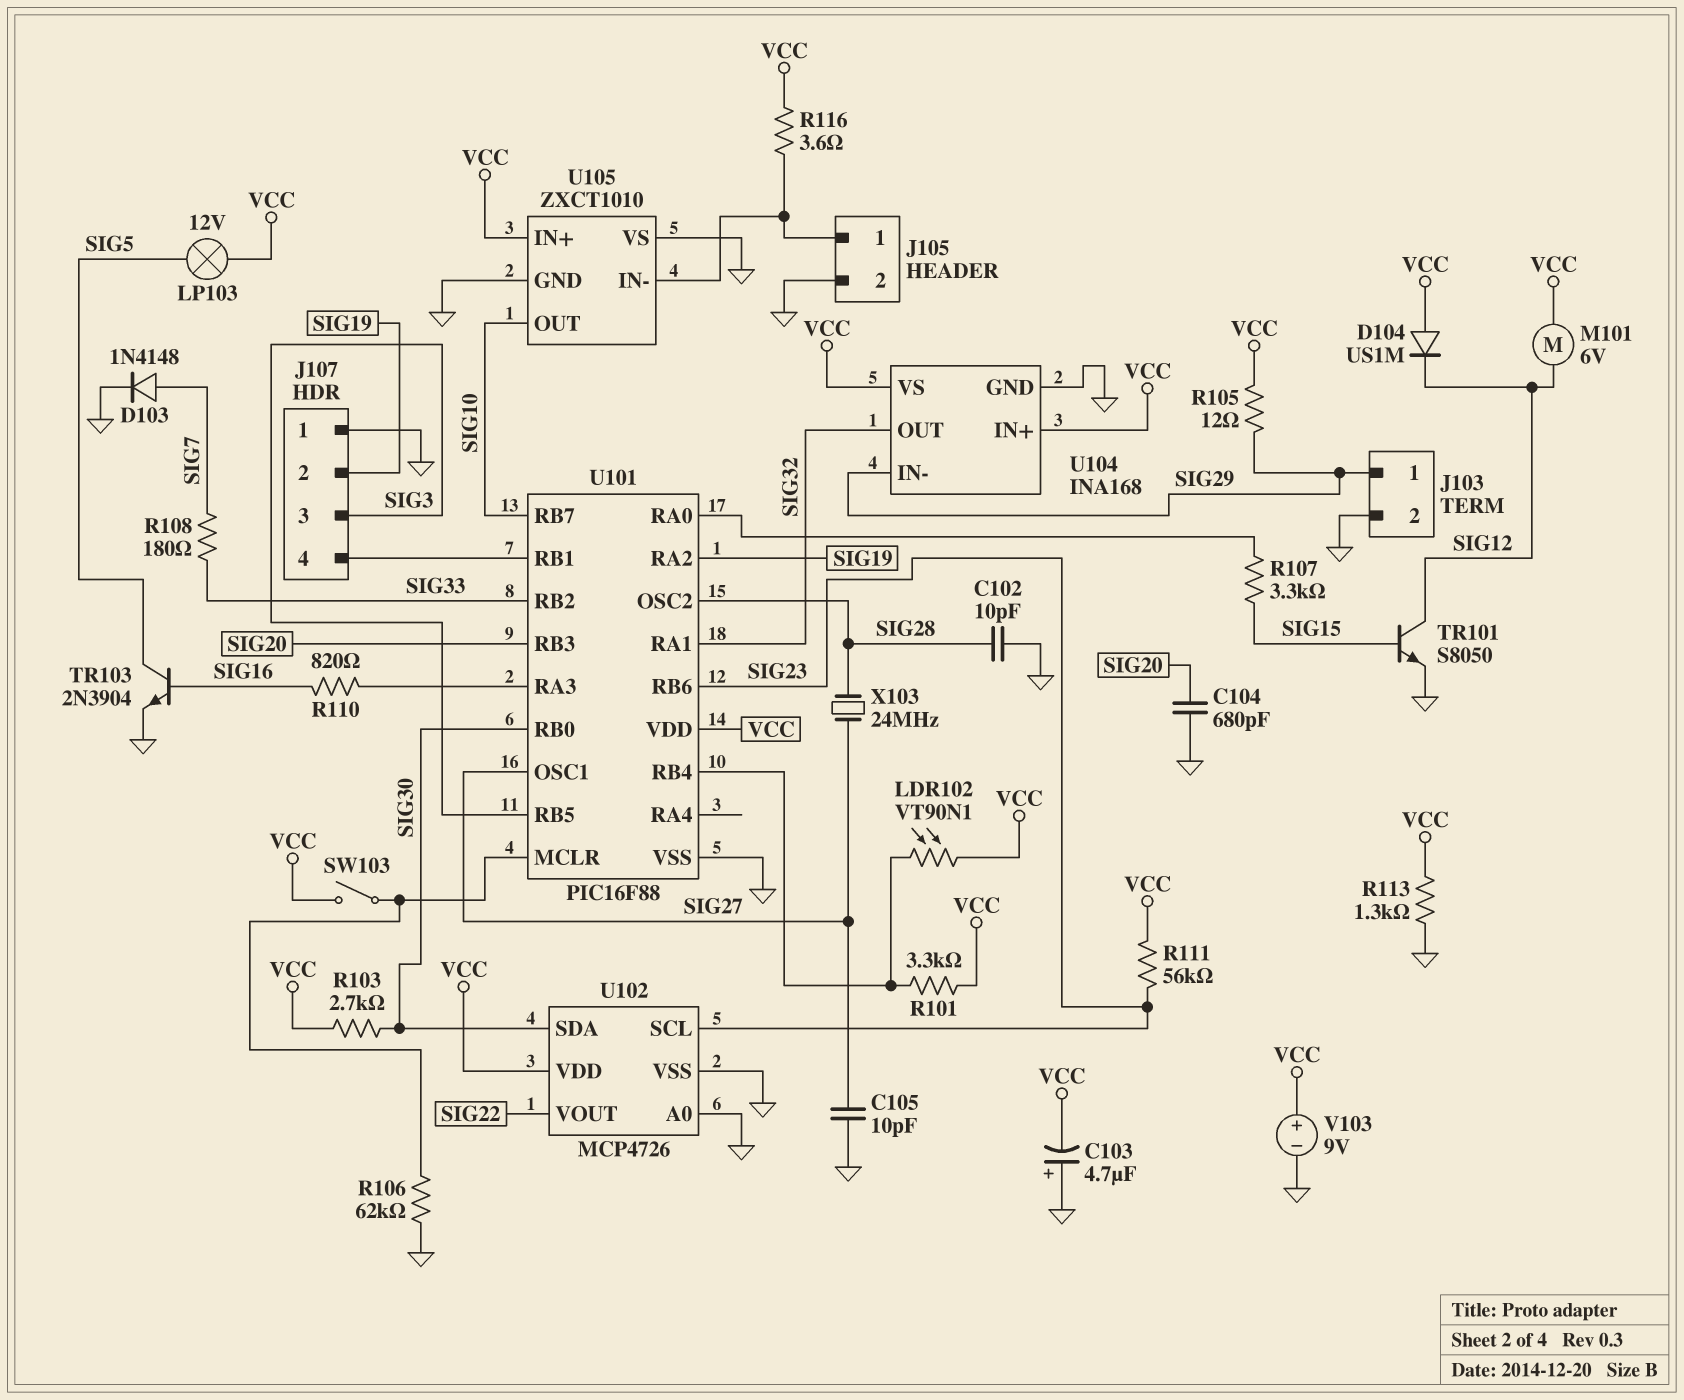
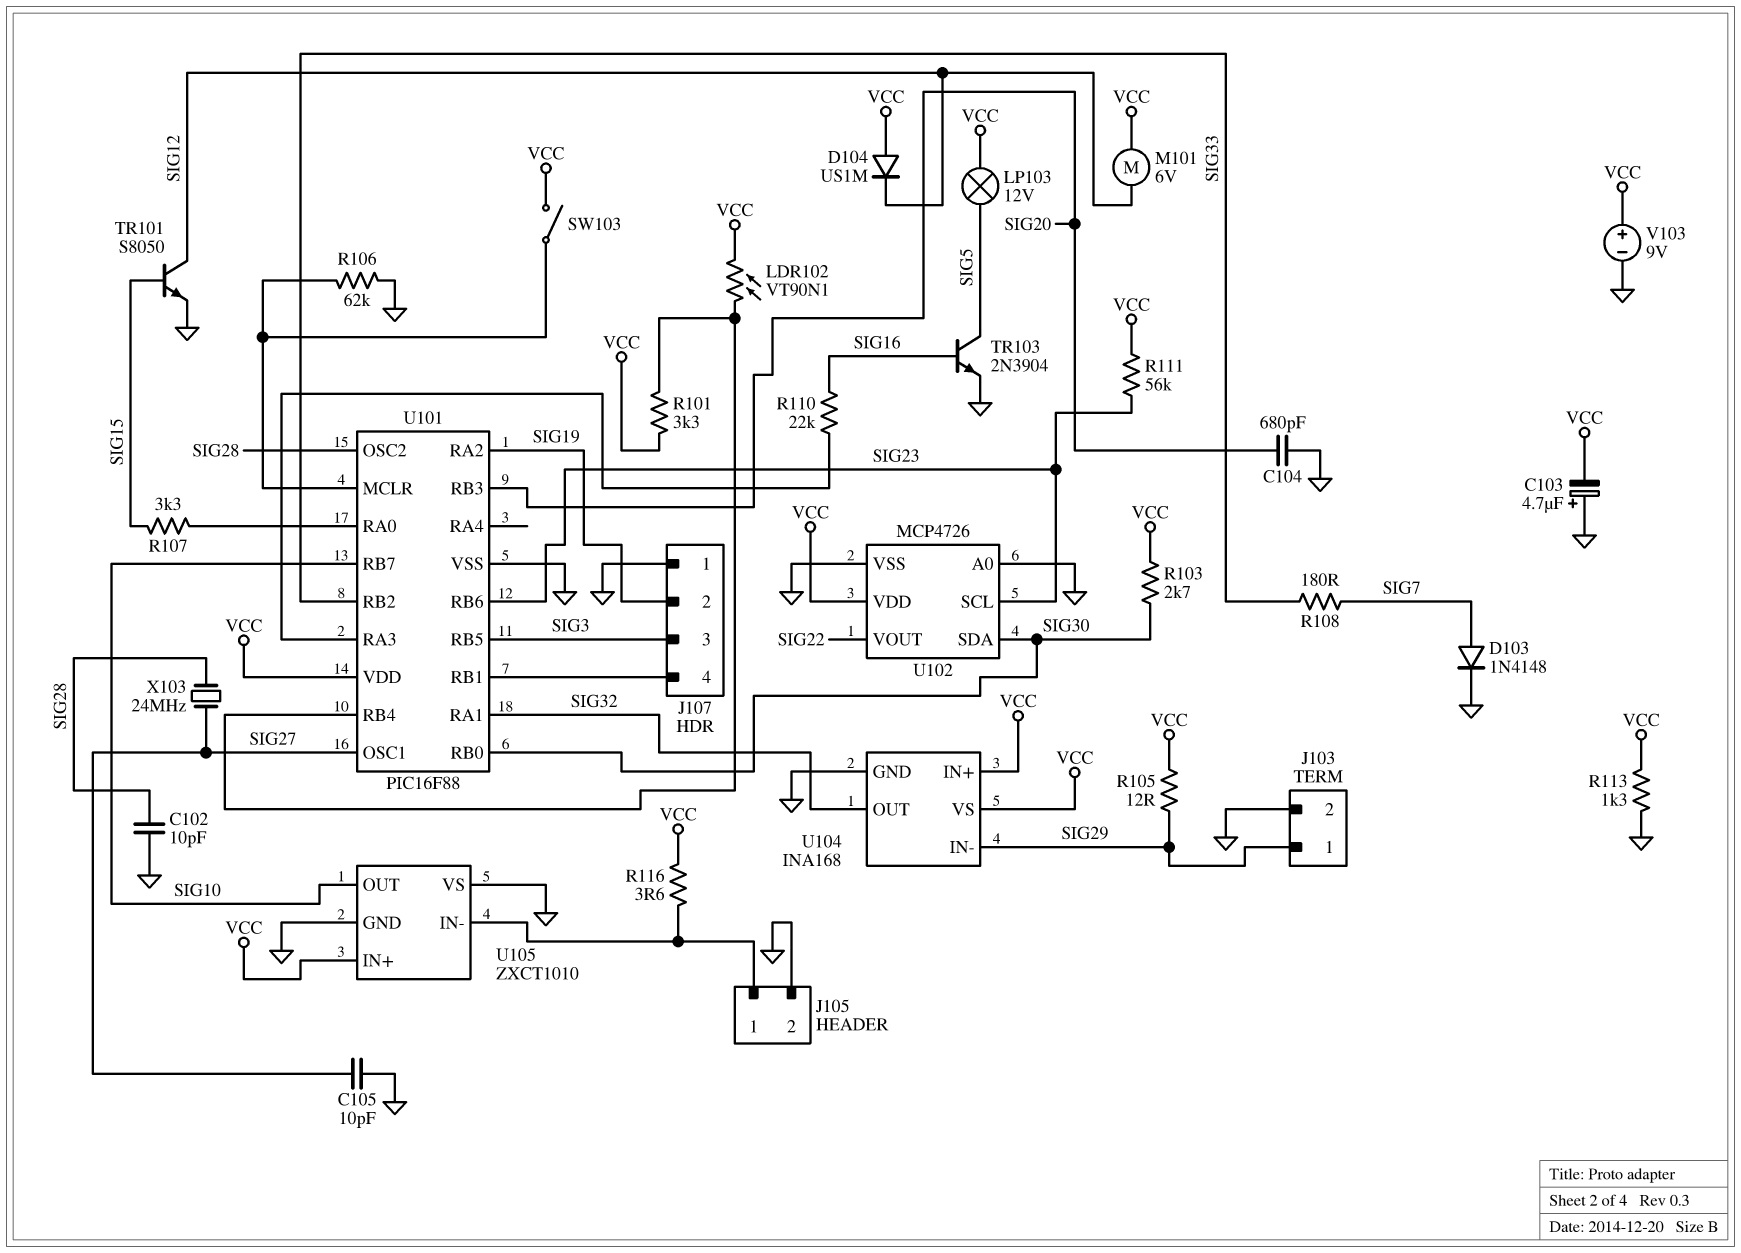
R110: 820 (SIG16, U101/RA3) -> 22k (SIG16, U101/RA3)

